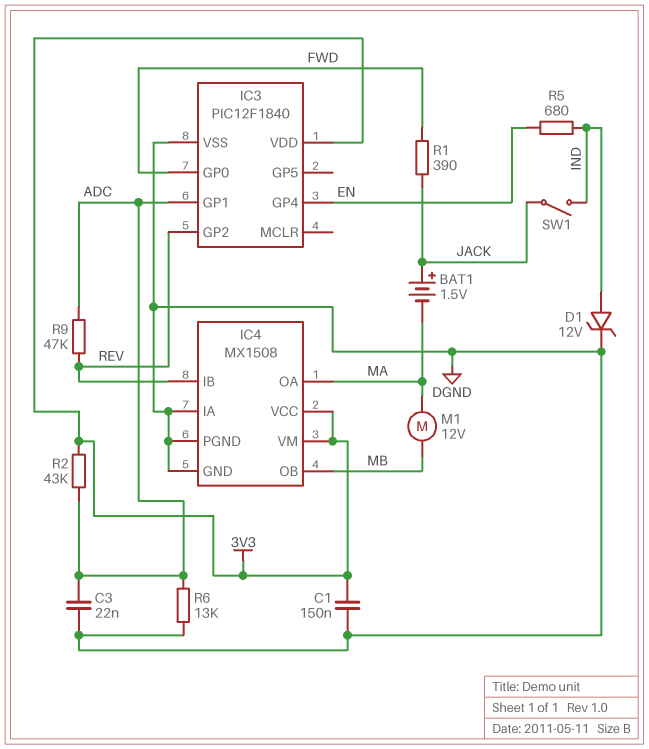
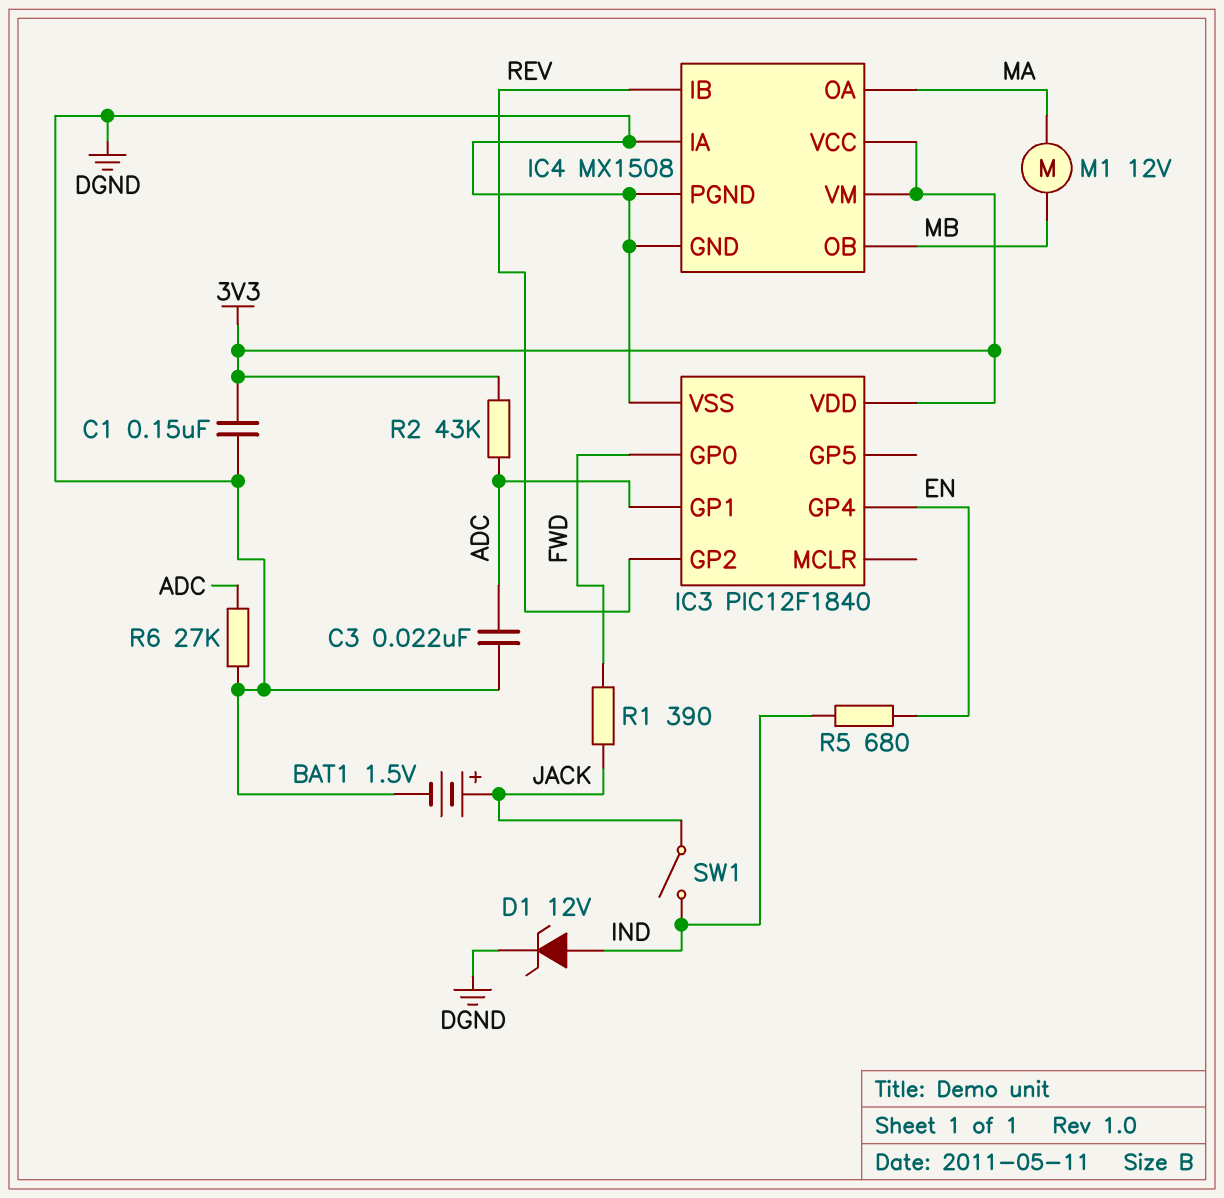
BAT1: 1.5V (plus JACK, minus MA) -> 1.5V (plus JACK, minus DGND)
R6: 13k (ADC, DGND) -> 27k (ADC, DGND)
R9: 47k (ADC, REV) -> none

